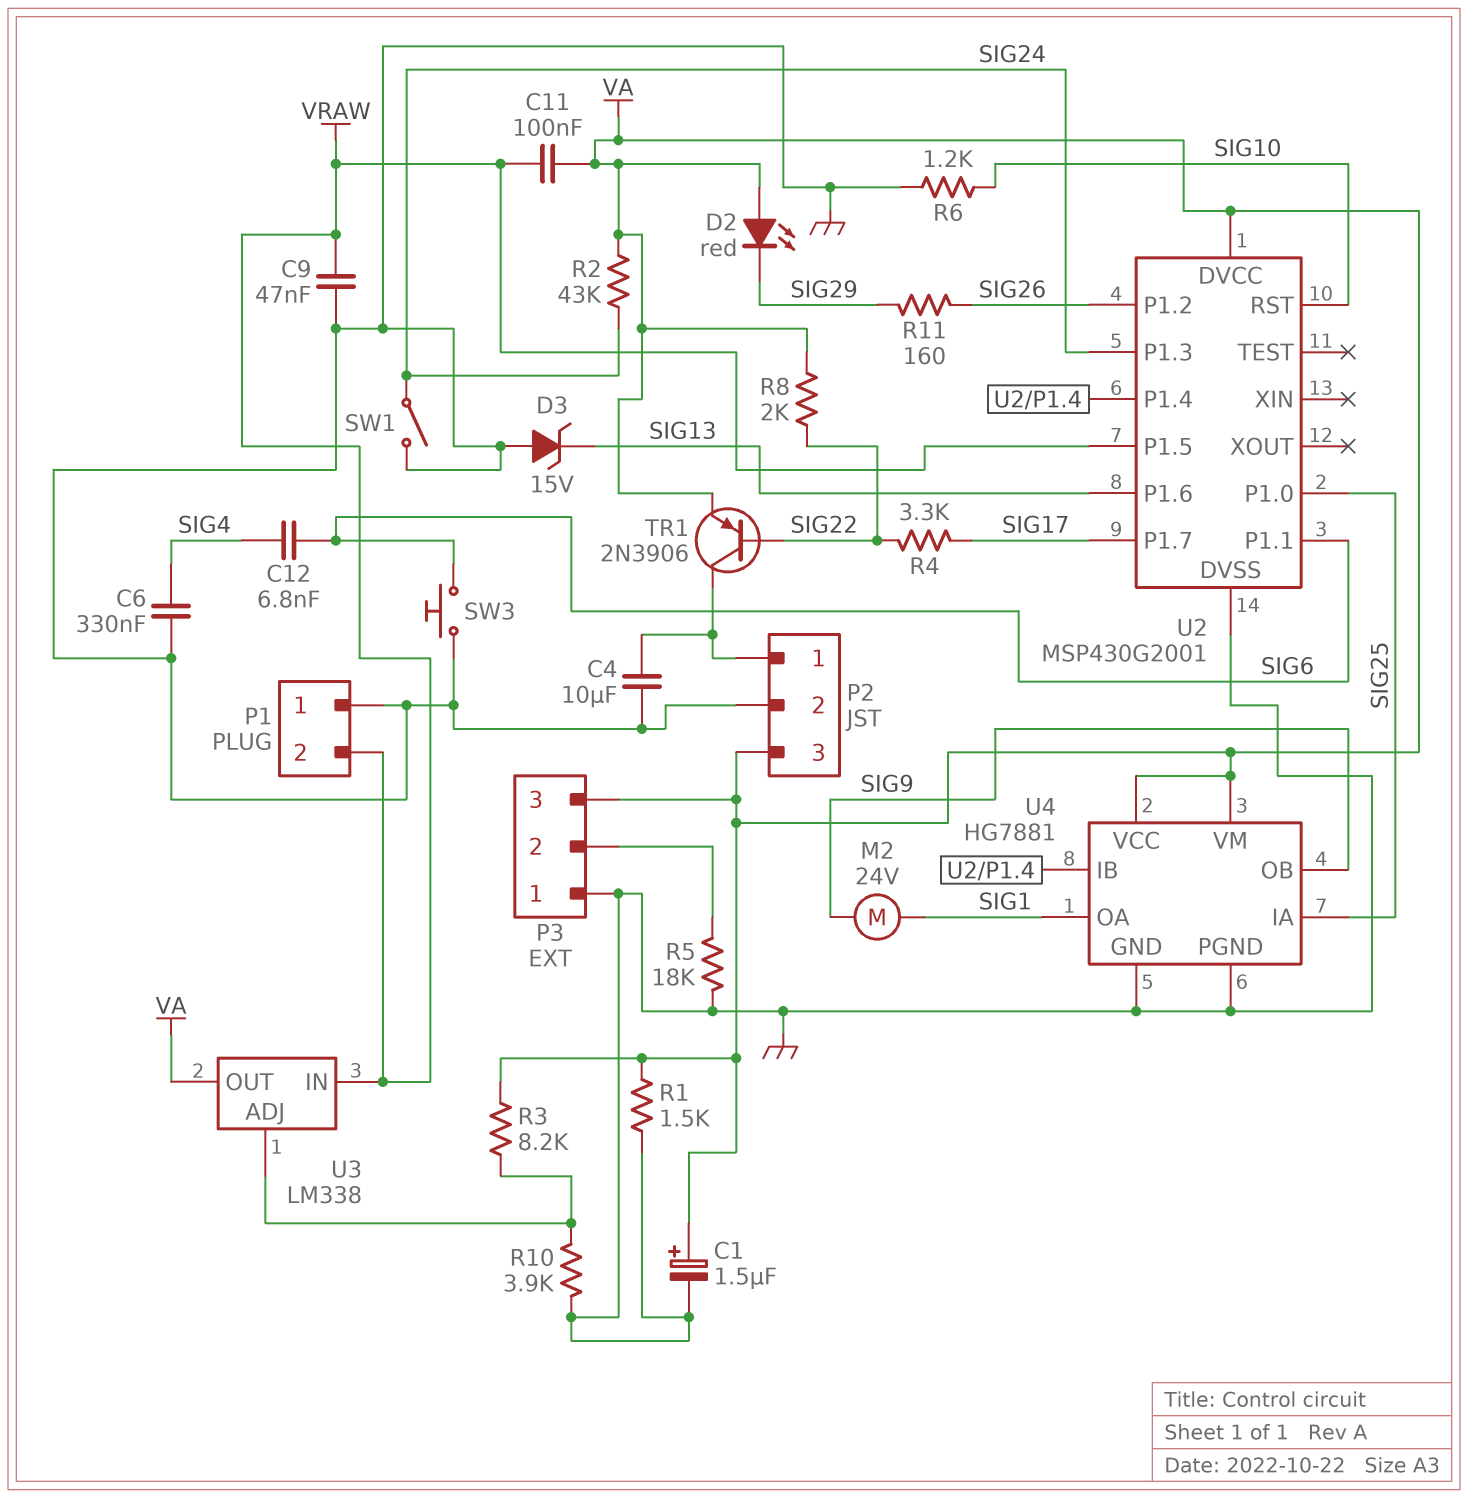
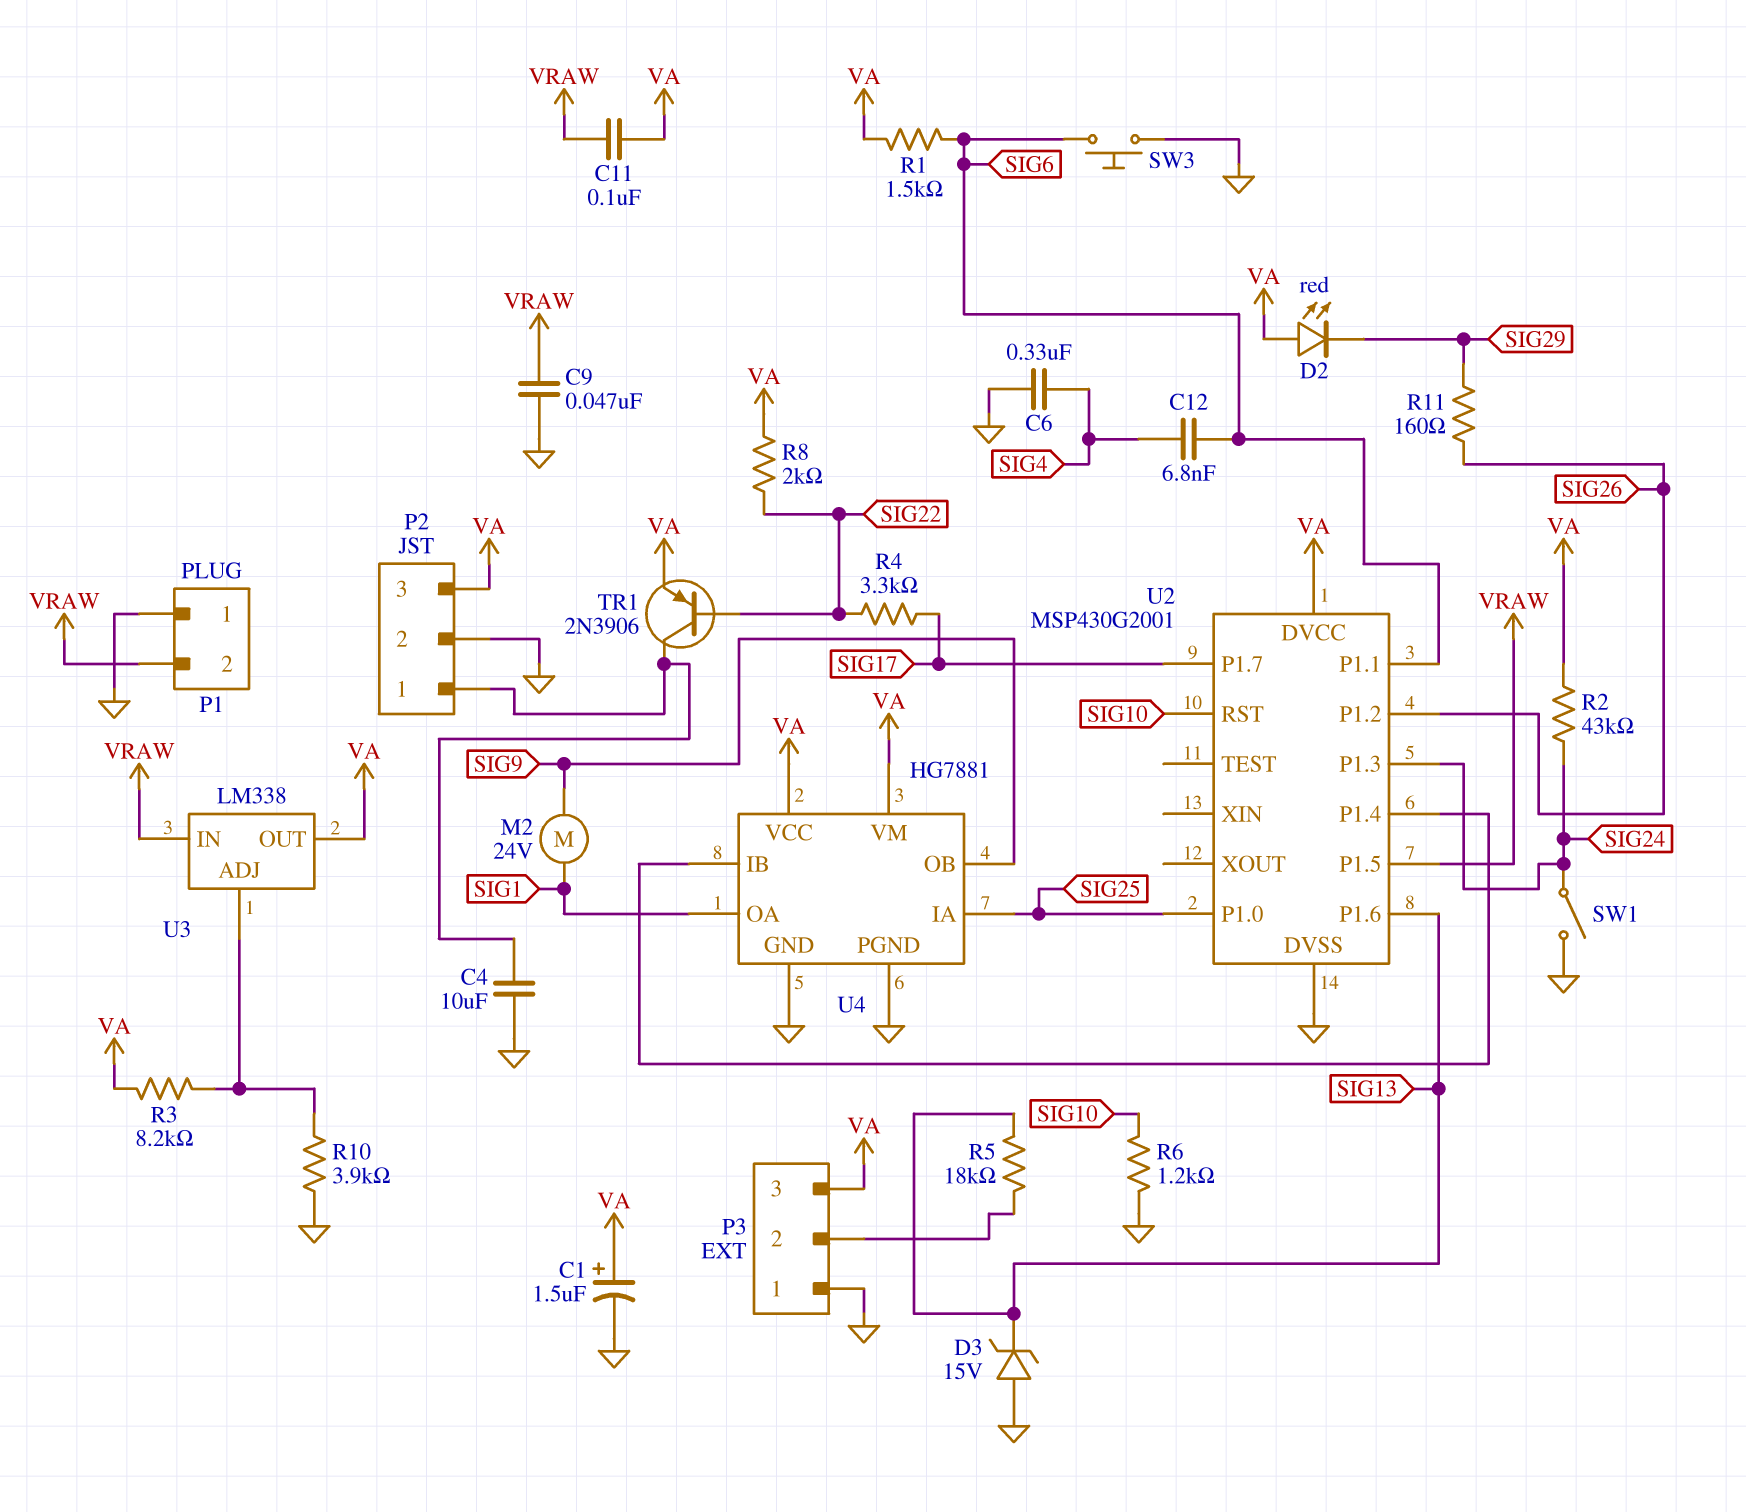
R1: 1.5k (GND, VA) -> 1.5k (SIG6, VA)
R5: 18k (GND, P3/2) -> 18k (P3/2, SIG13)

